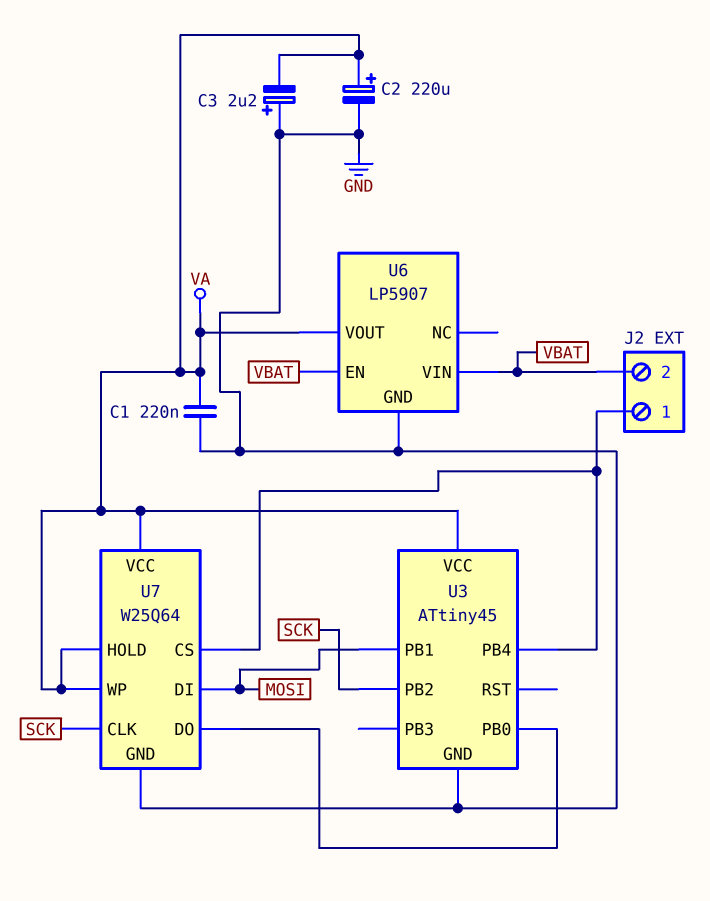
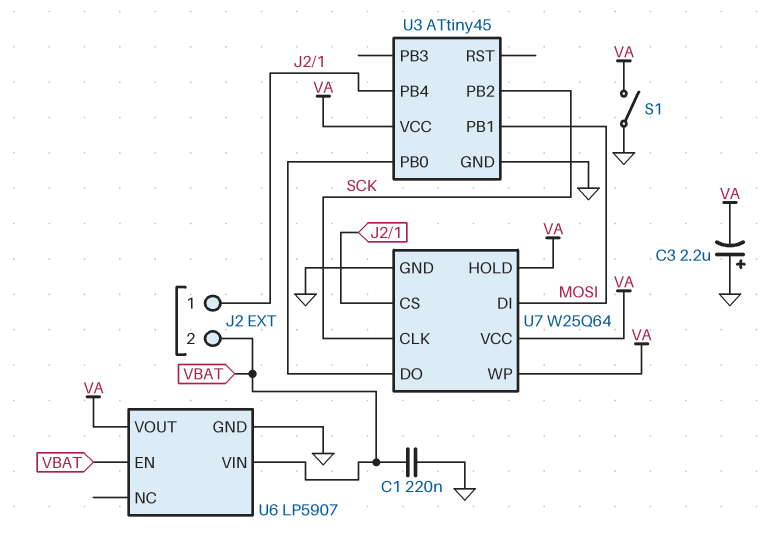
C1: 220nF (GND, VA) -> 220nF (GND, VBAT)
C2: 220uF (plus VA, minus GND) -> none
S1: none -> switch (GND, VA)

